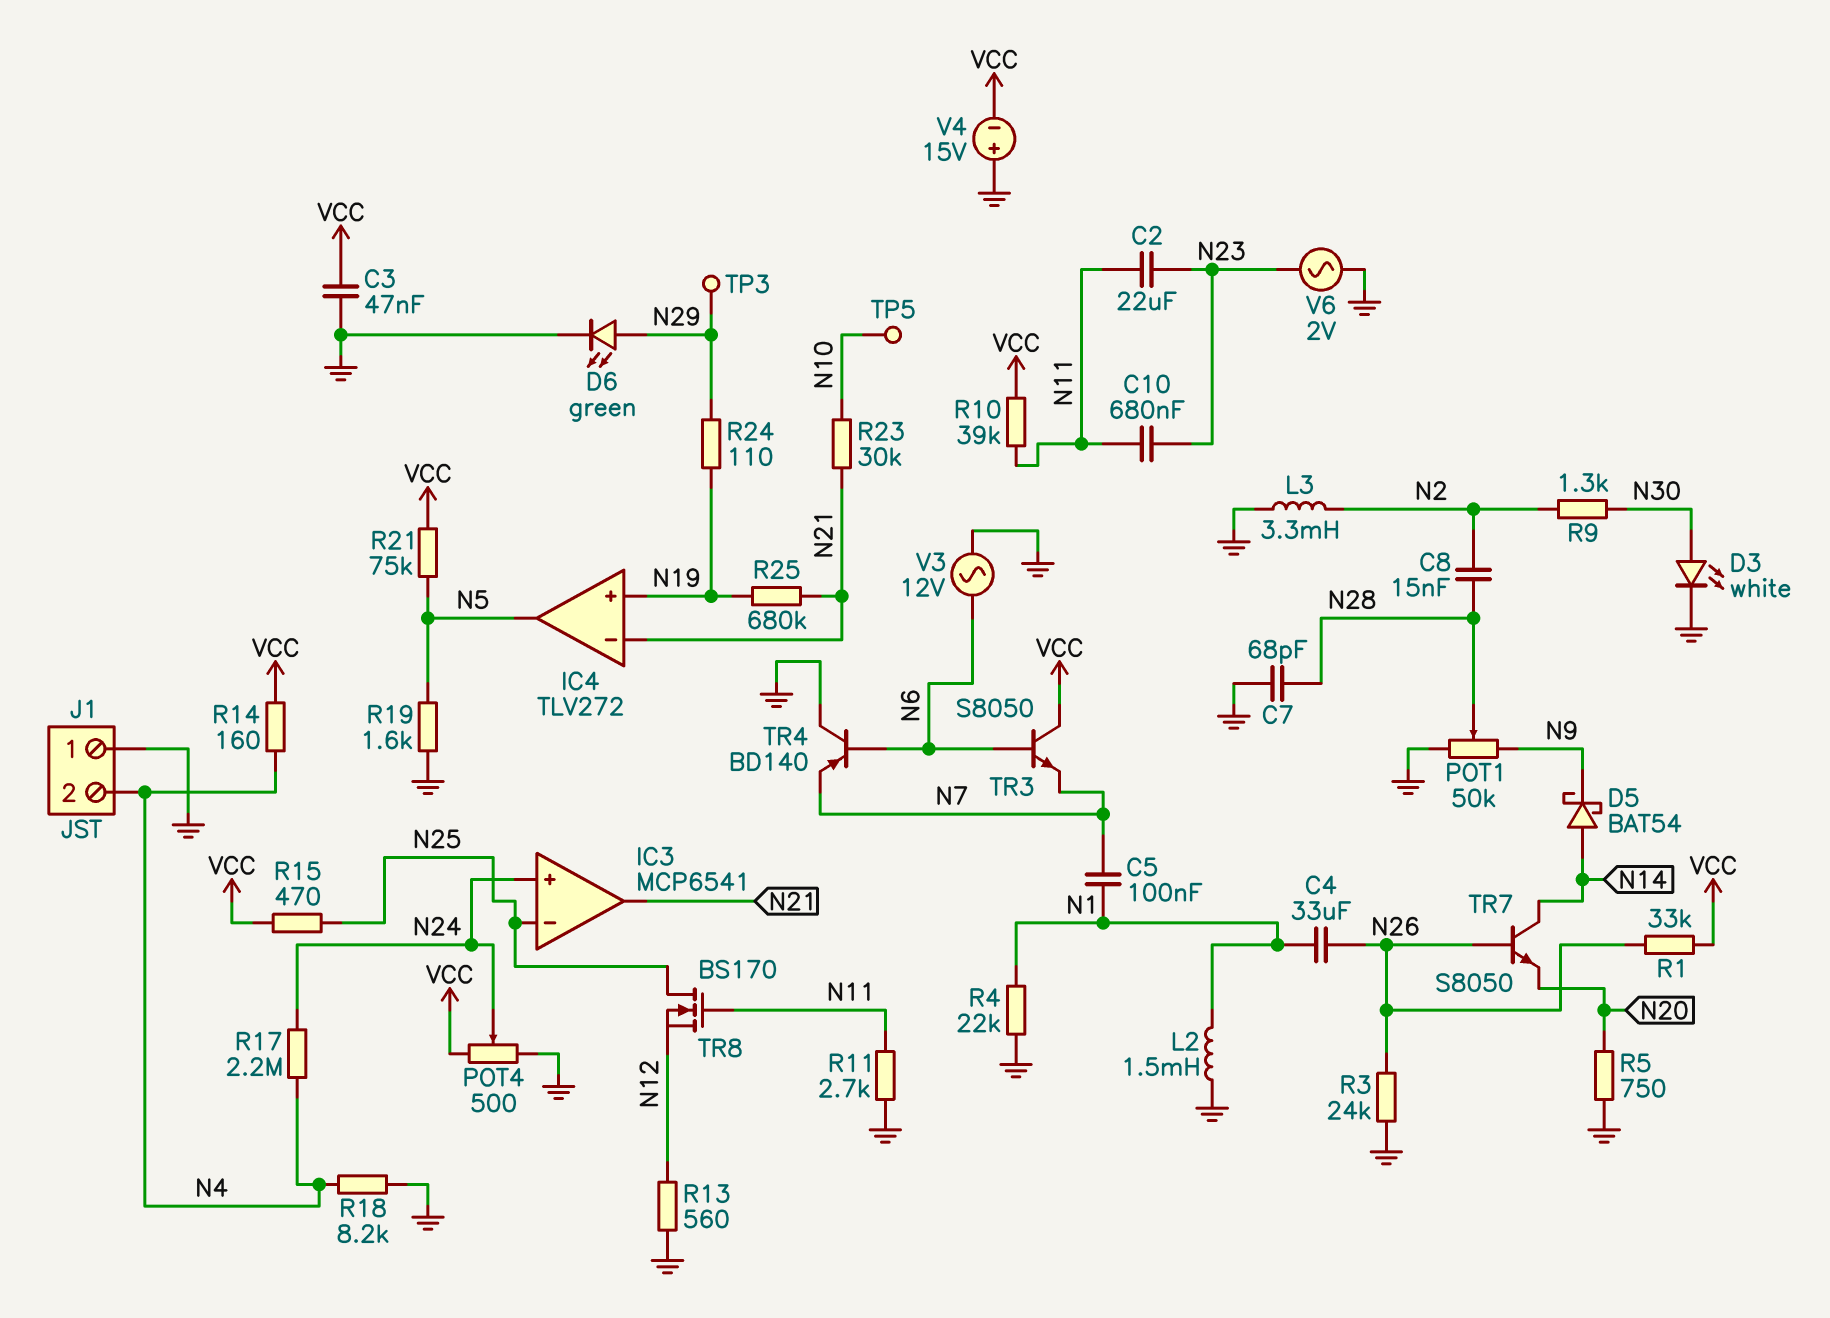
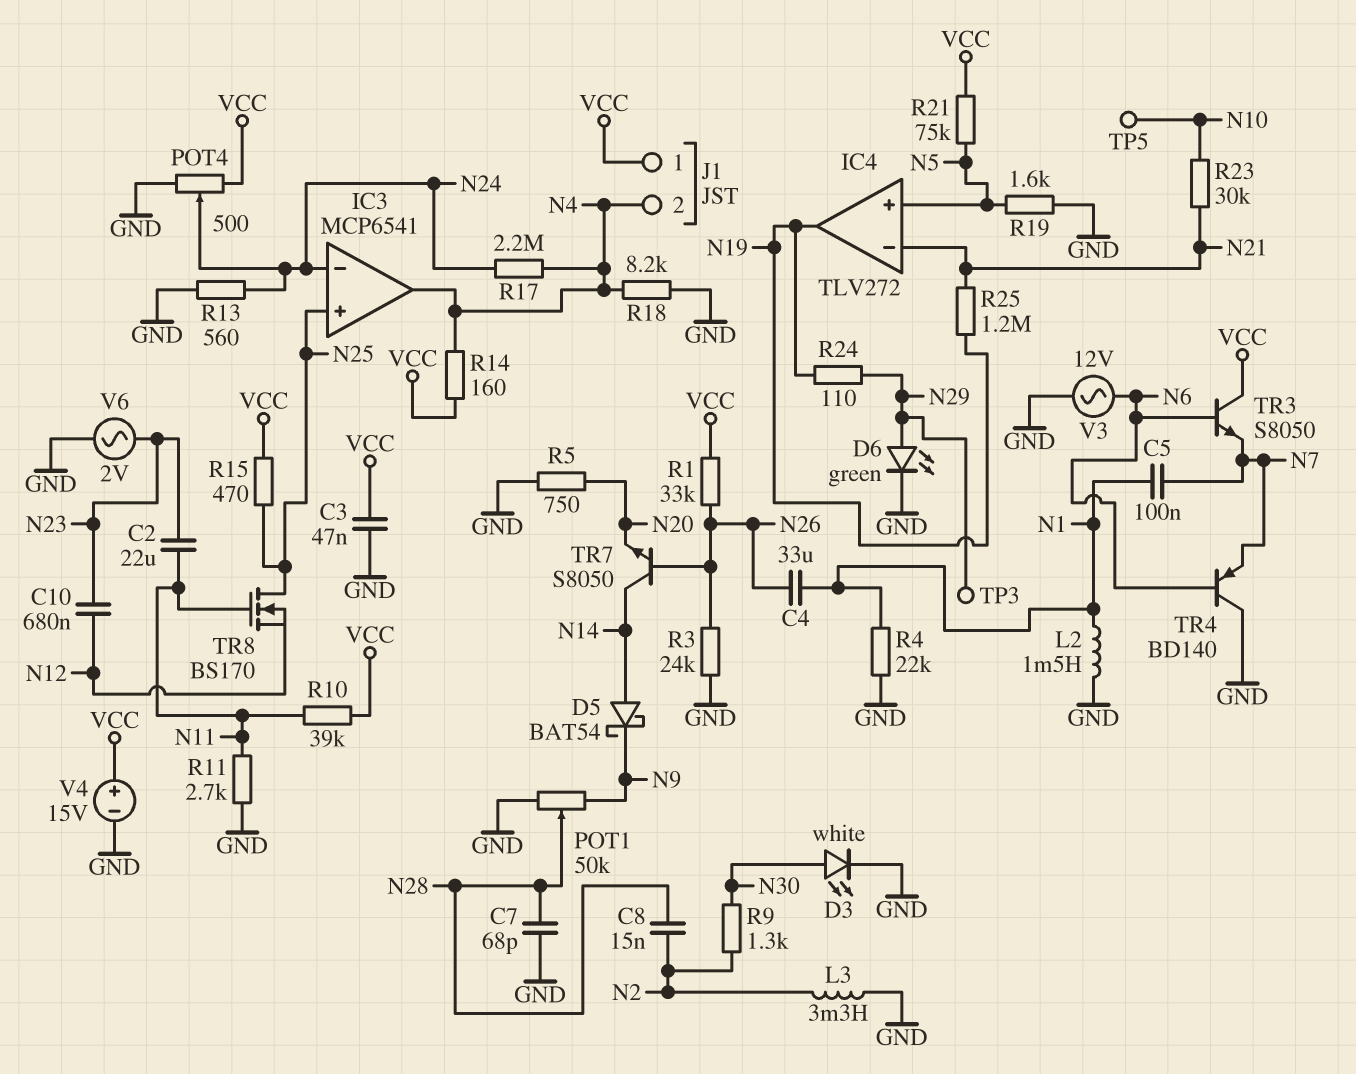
C10: 680nF (N11, N23) -> 680nF (N12, N23)
IC3 pin in+: N24 -> N25
IC3 pin in-: N25 -> N24
IC3 pin out: N21 -> N4
IC4 pin in+: N19 -> N5
IC4 pin out: N5 -> N19
J1 pin 1: GND -> VCC
R13: 560 (GND, N12) -> 560 (GND, N24)
R25: 680k (N19, N21) -> 1.2M (N19, N21)
V4: 15V (plus GND, minus VCC) -> 15V (plus VCC, minus GND)

